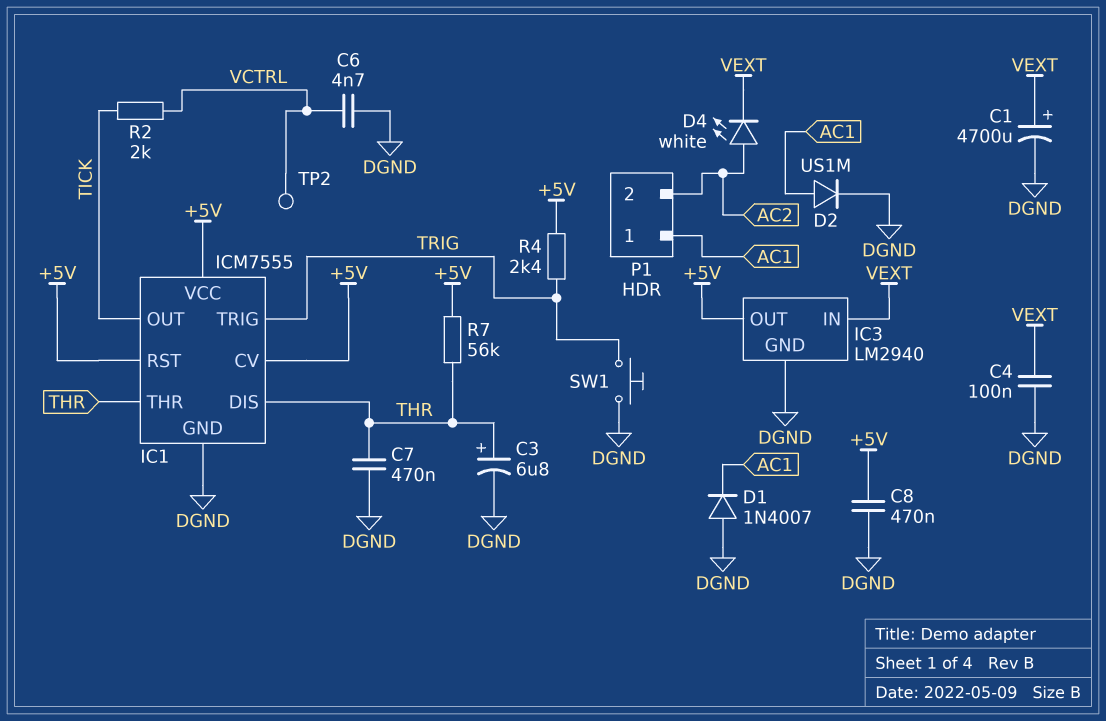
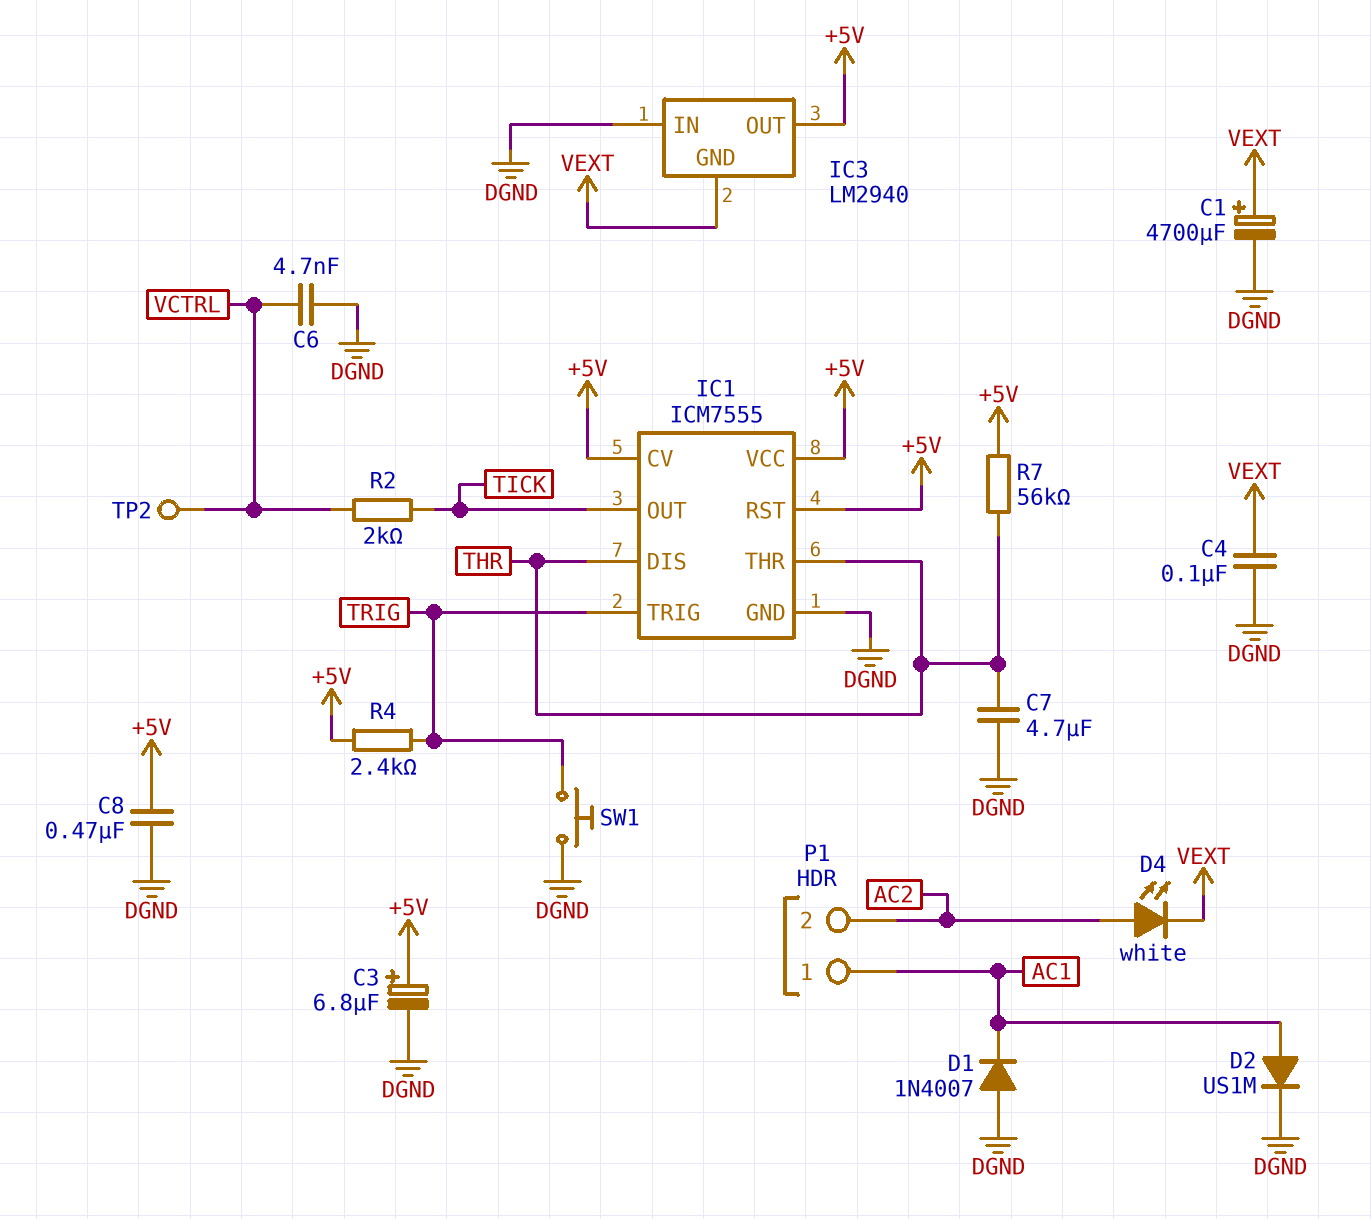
C3: 6.8uF (plus THR, minus DGND) -> 6.8uF (plus +5V, minus DGND)
C7: 470nF (DGND, THR) -> 4.7uF (DGND, THR)
IC3 pin GND: DGND -> VEXT
IC3 pin IN: VEXT -> DGND

